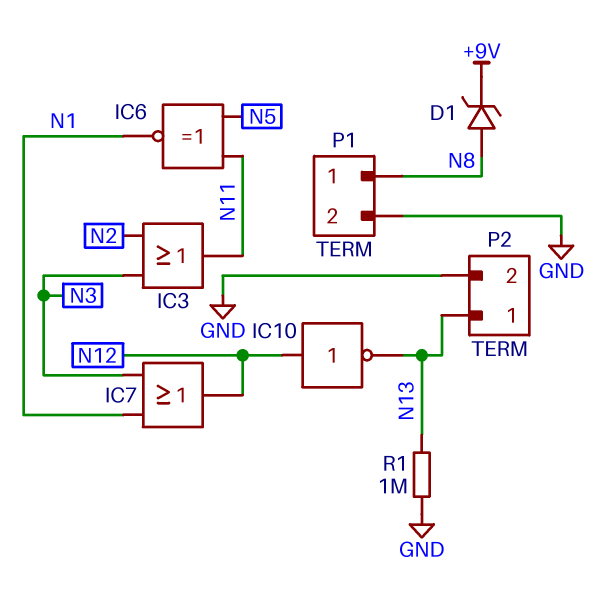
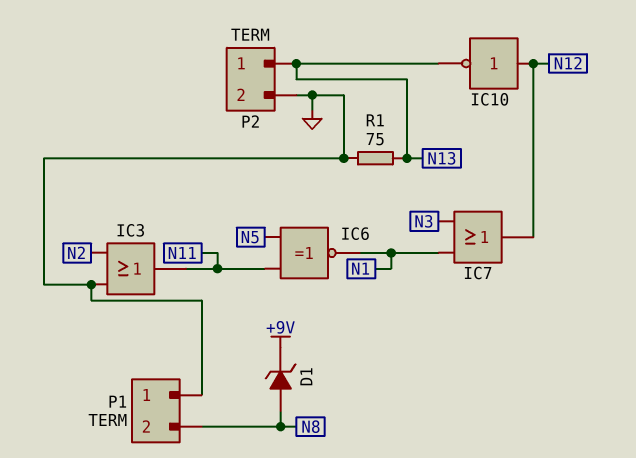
IC3: OR (in N2, in N3, out N11) -> OR (in GND, in N2, out N11)
P1 pin 1: N8 -> GND
P1 pin 2: GND -> N8
R1: 1M (GND, N13) -> 75 (GND, N13)

